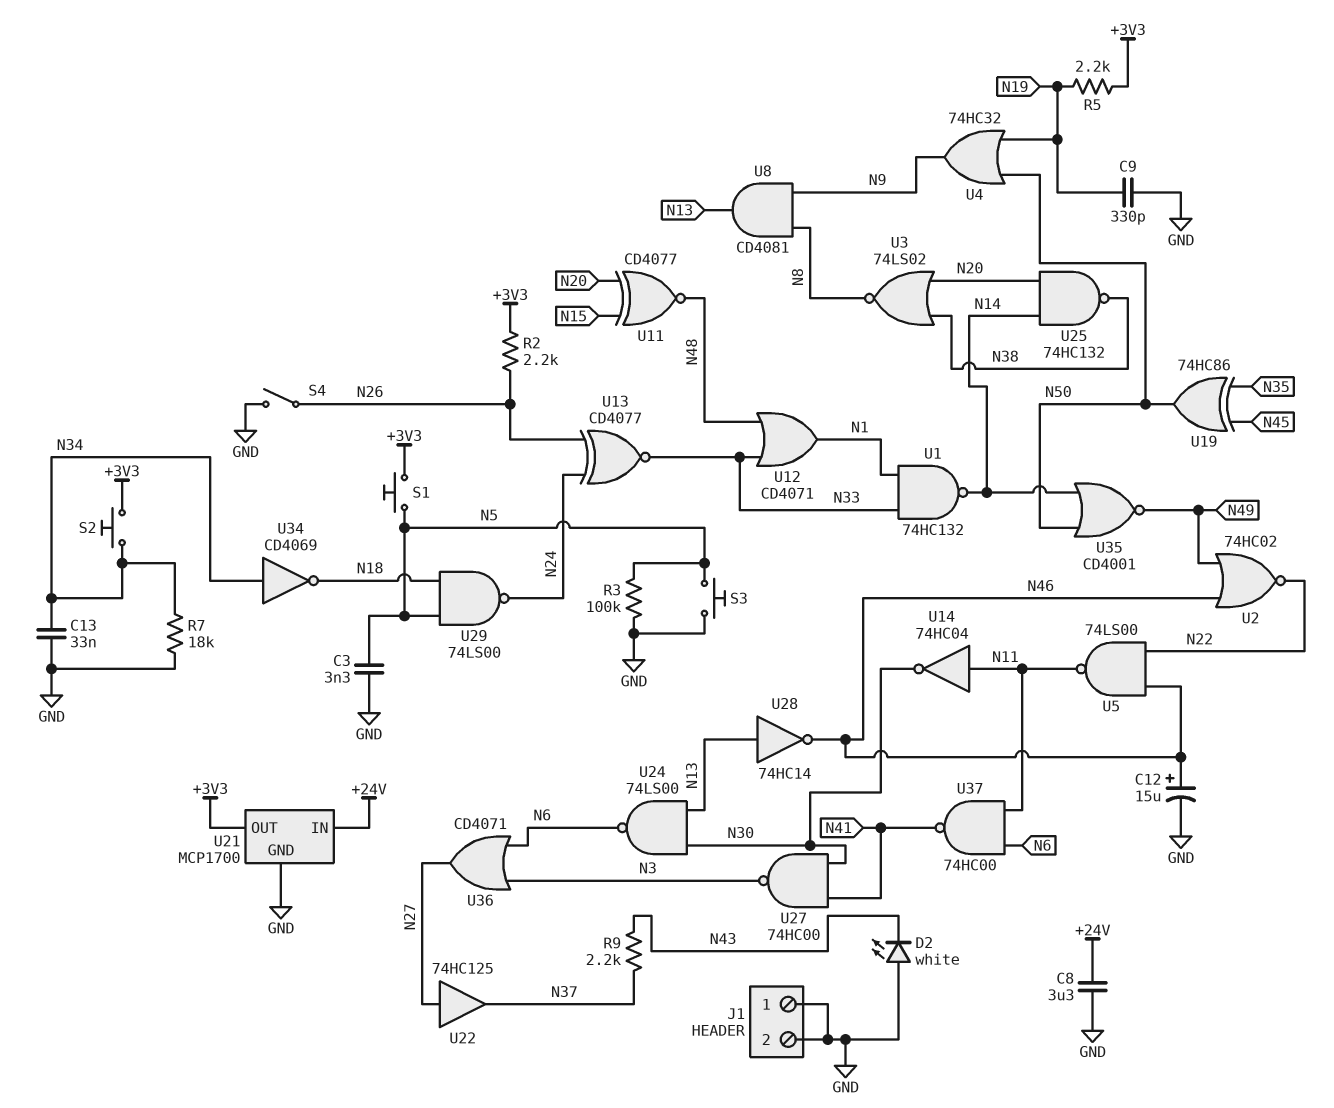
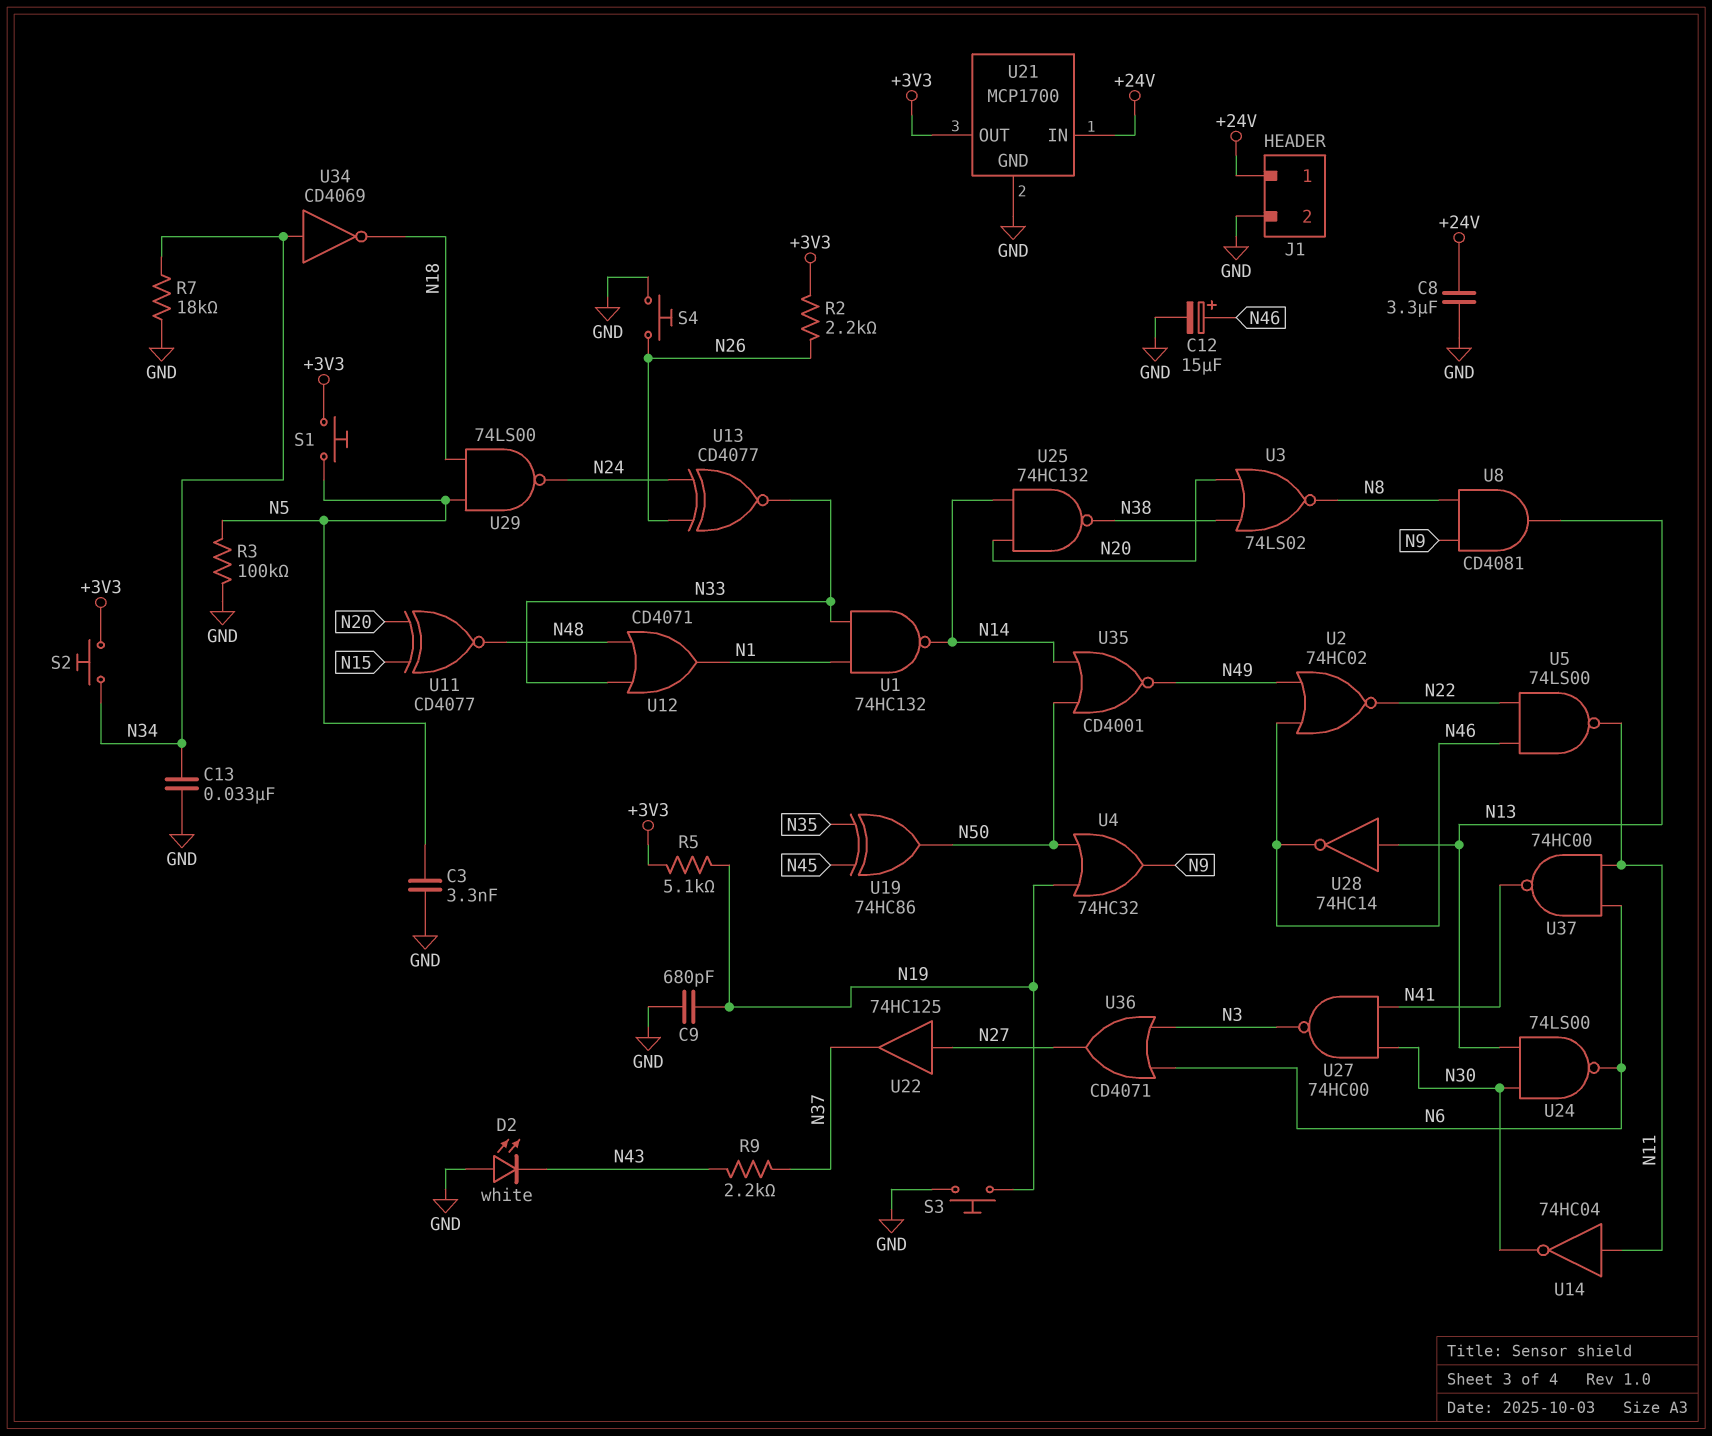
C9: 330pF (GND, N19) -> 680pF (GND, N19)
J1 pin 1: GND -> +24V
R5: 2.2k (+3V3, N19) -> 5.1k (+3V3, N19)
S3: button (GND, N5) -> button (GND, N19)
S4: switch (GND, N26) -> button (GND, N26)

